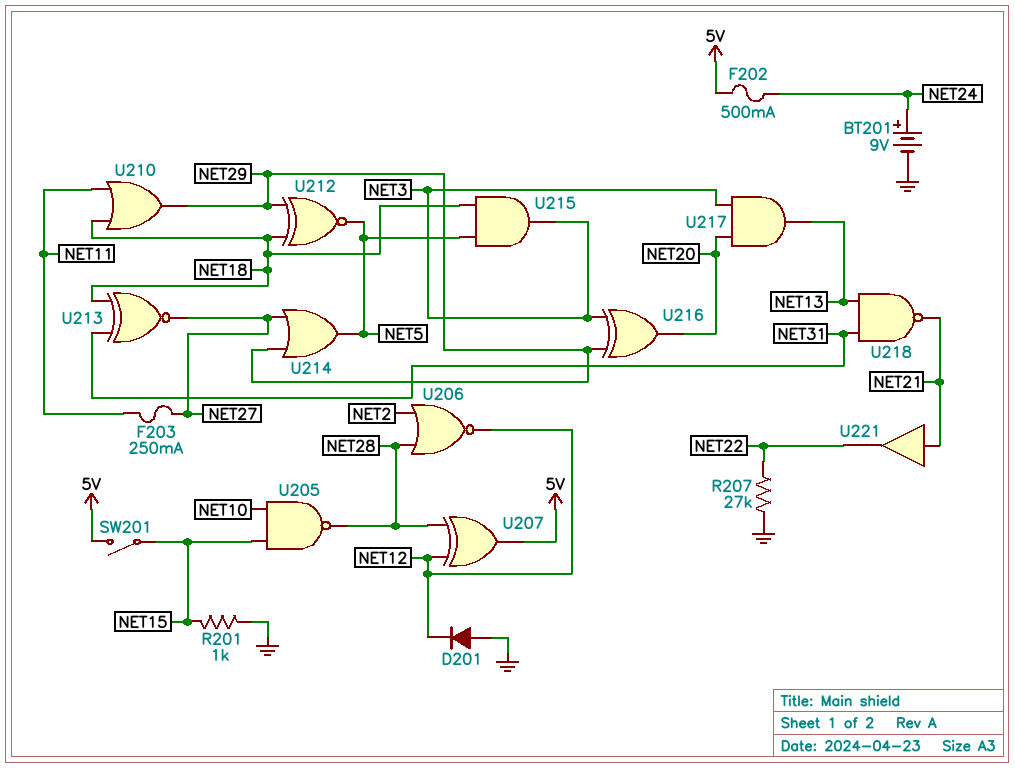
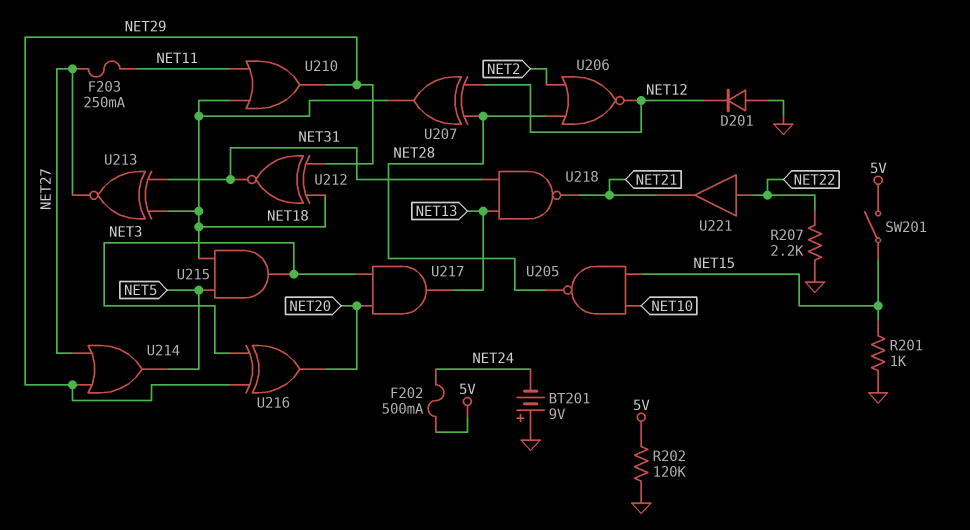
BT201: 9V (plus NET24, minus GND) -> 9V (plus GND, minus NET24)
R202: none -> 120k (5V, GND)
R207: 27k (GND, NET22) -> 2.2k (GND, NET22)
U207: XOR (in NET12, in NET28, out 5V) -> XOR (in NET12, in NET28, out NET18)
U212: XNOR (in NET18, in NET29, out NET5) -> XNOR (in NET18, in NET29, out NET31)
U221: buffer (in NET21, out NET22) -> buffer (in NET22, out NET21)

